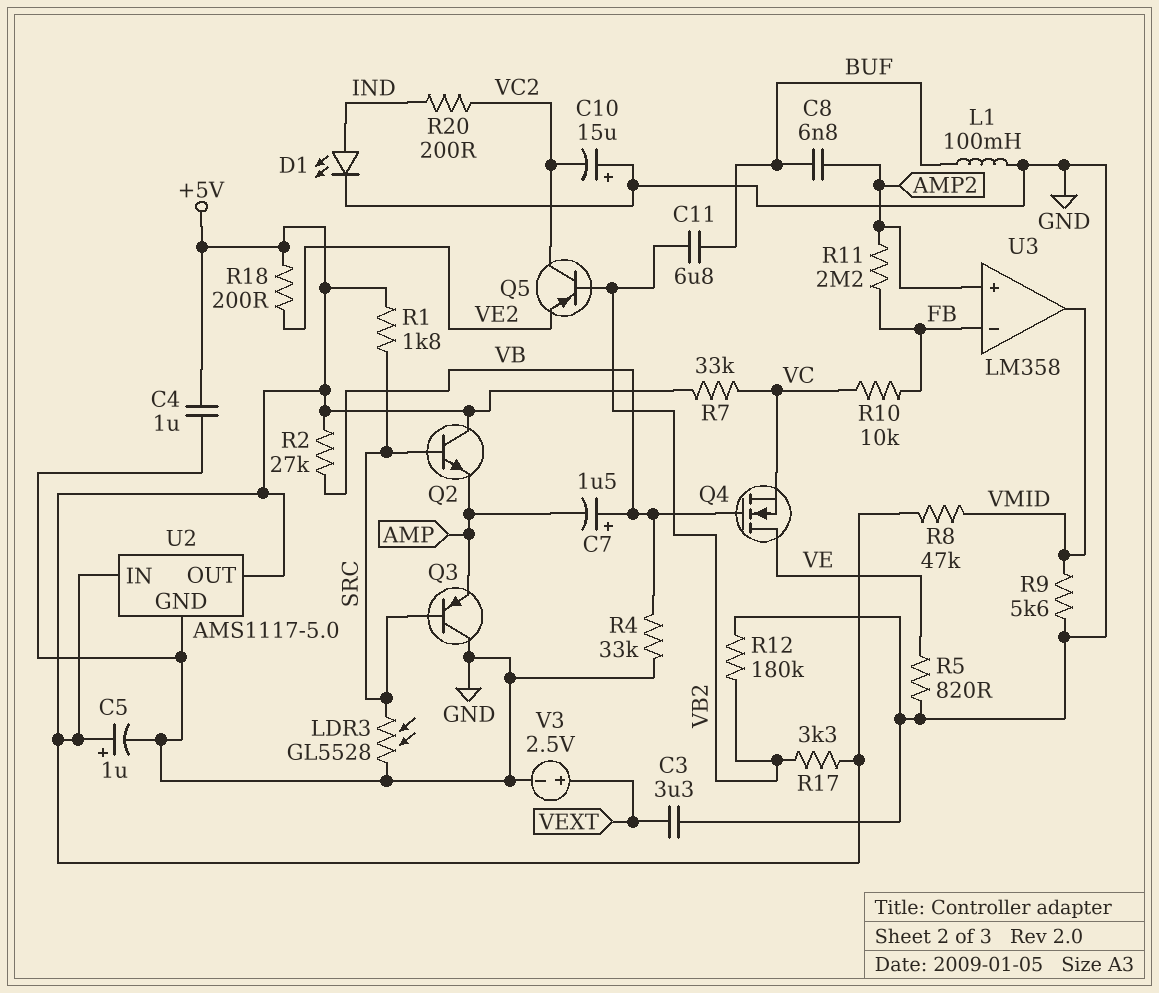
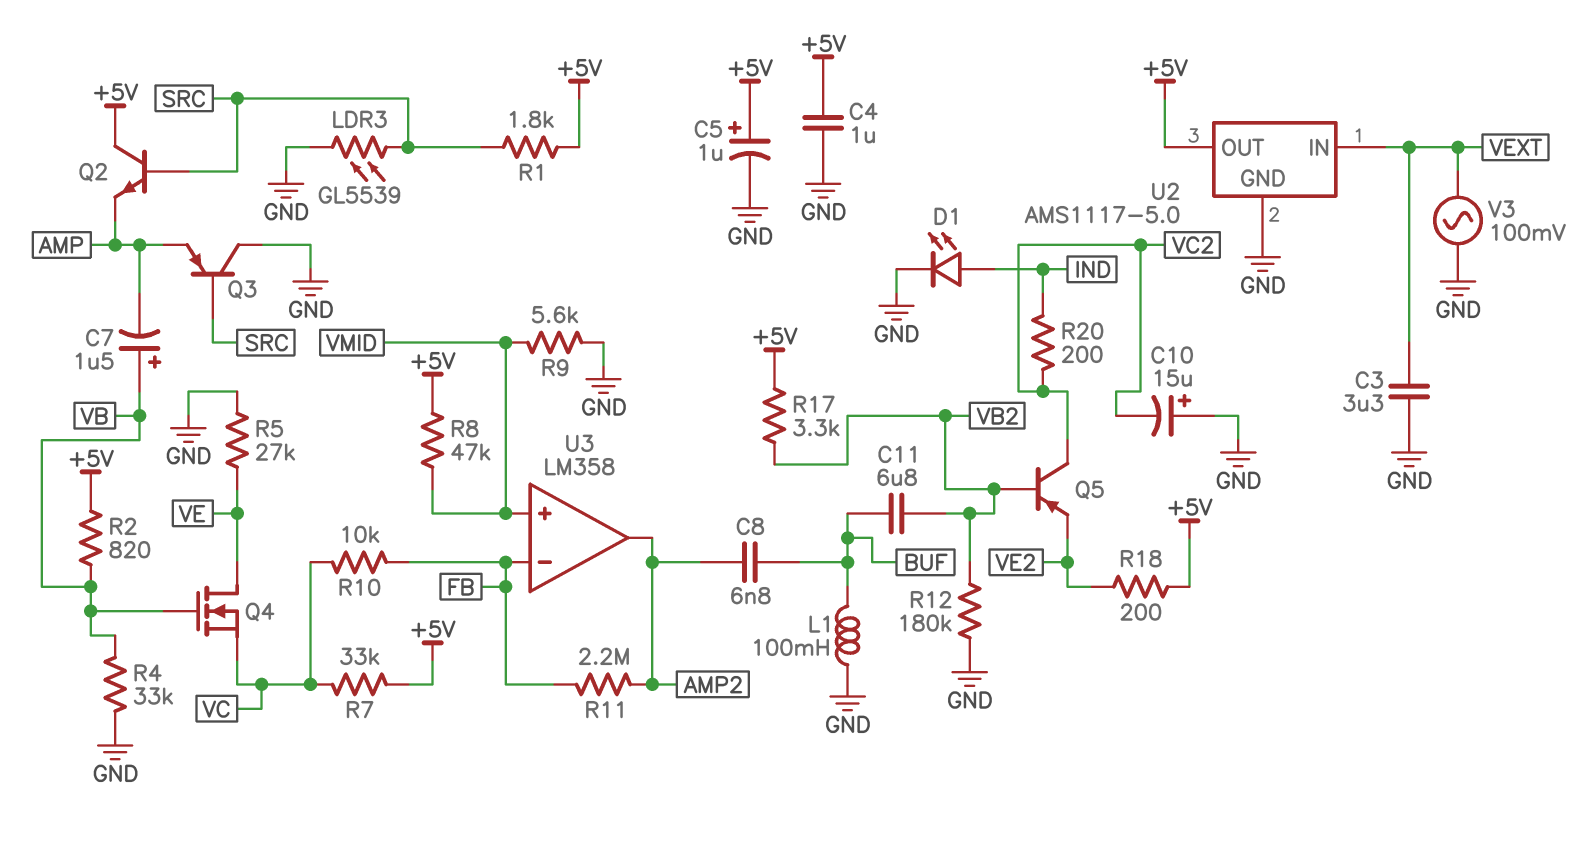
LDR3: GL5528 (GND, SRC) -> GL5539 (GND, SRC)
R2: 27k (+5V, VB) -> 820 (+5V, VB)
R5: 820 (GND, VE) -> 27k (GND, VE)
U2 pin IN: +5V -> VEXT
U3 pin in+: AMP2 -> VMID
U3 pin out: VMID -> AMP2
V3: 2.5V (plus VEXT, minus GND) -> AC 100mV (GND, VEXT)

